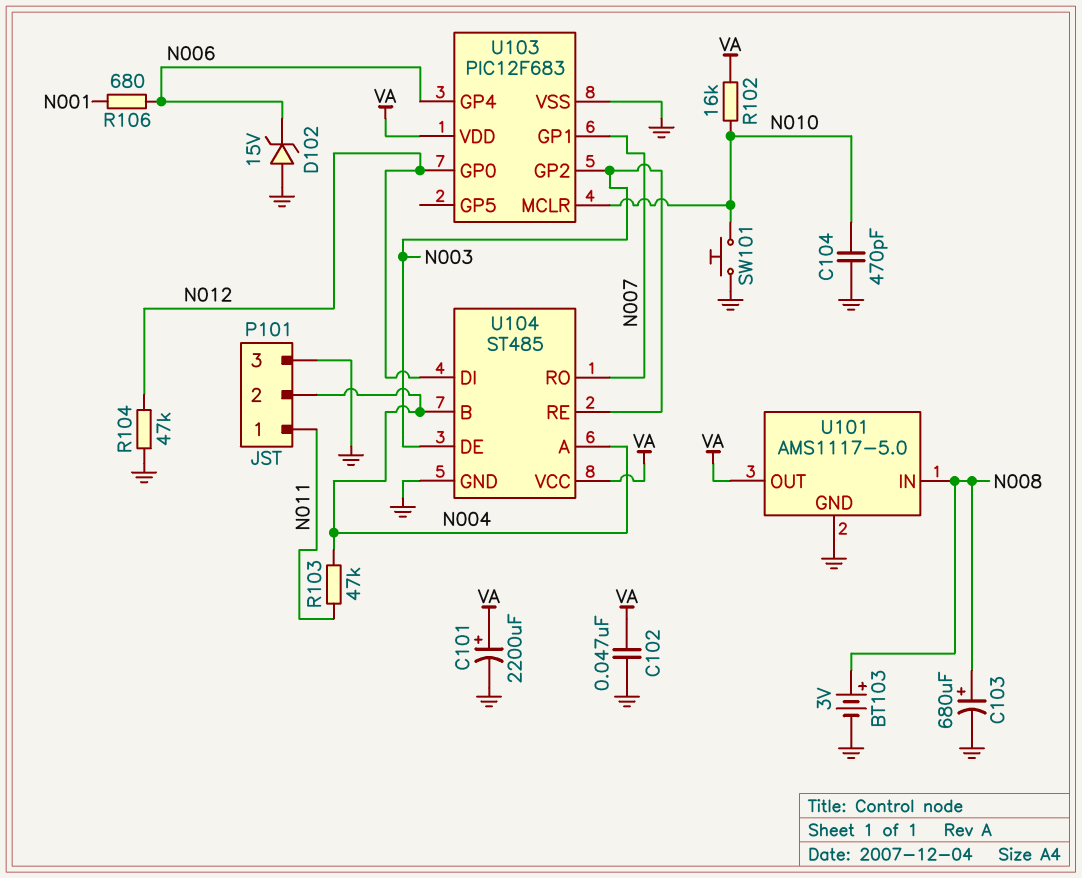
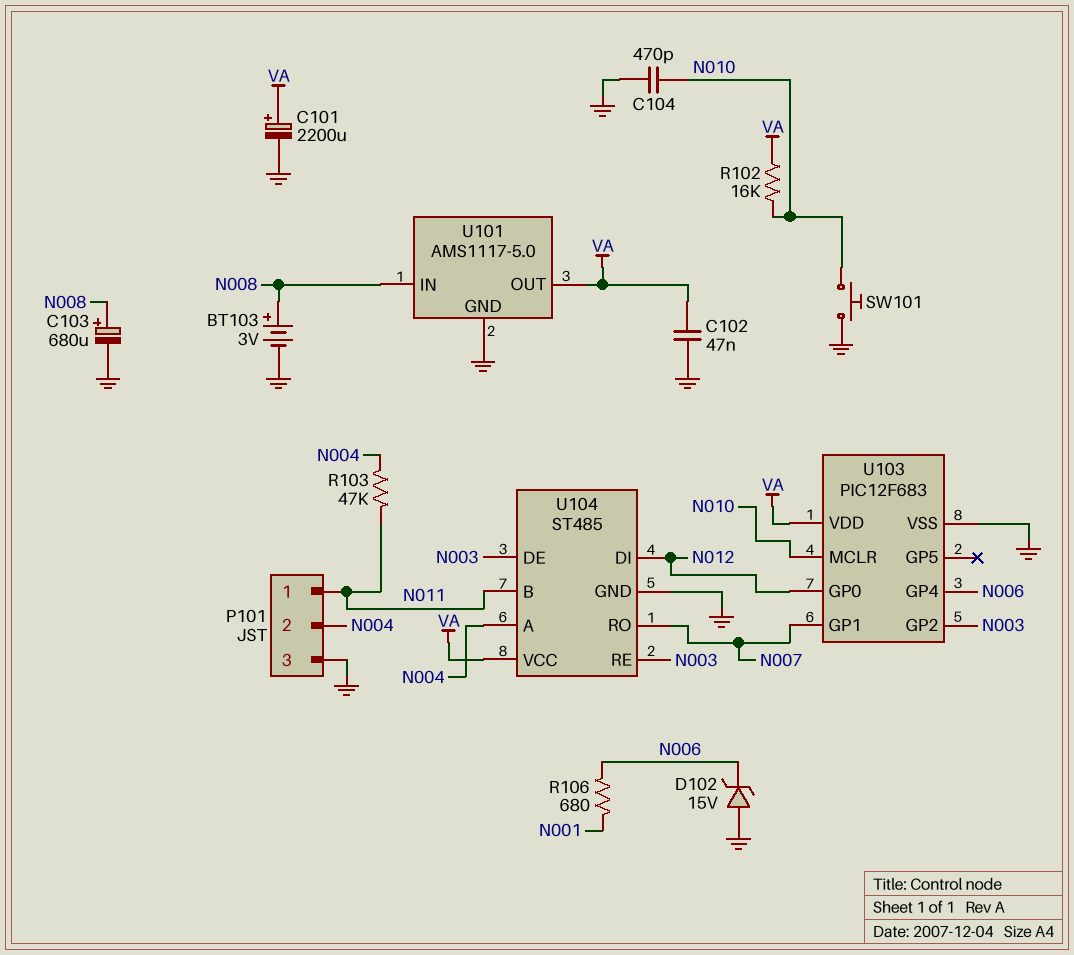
R104: 47k (GND, N012) -> none
U104 pin B: N004 -> N011

